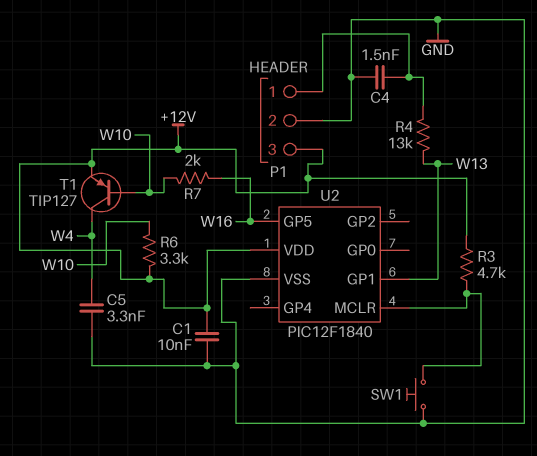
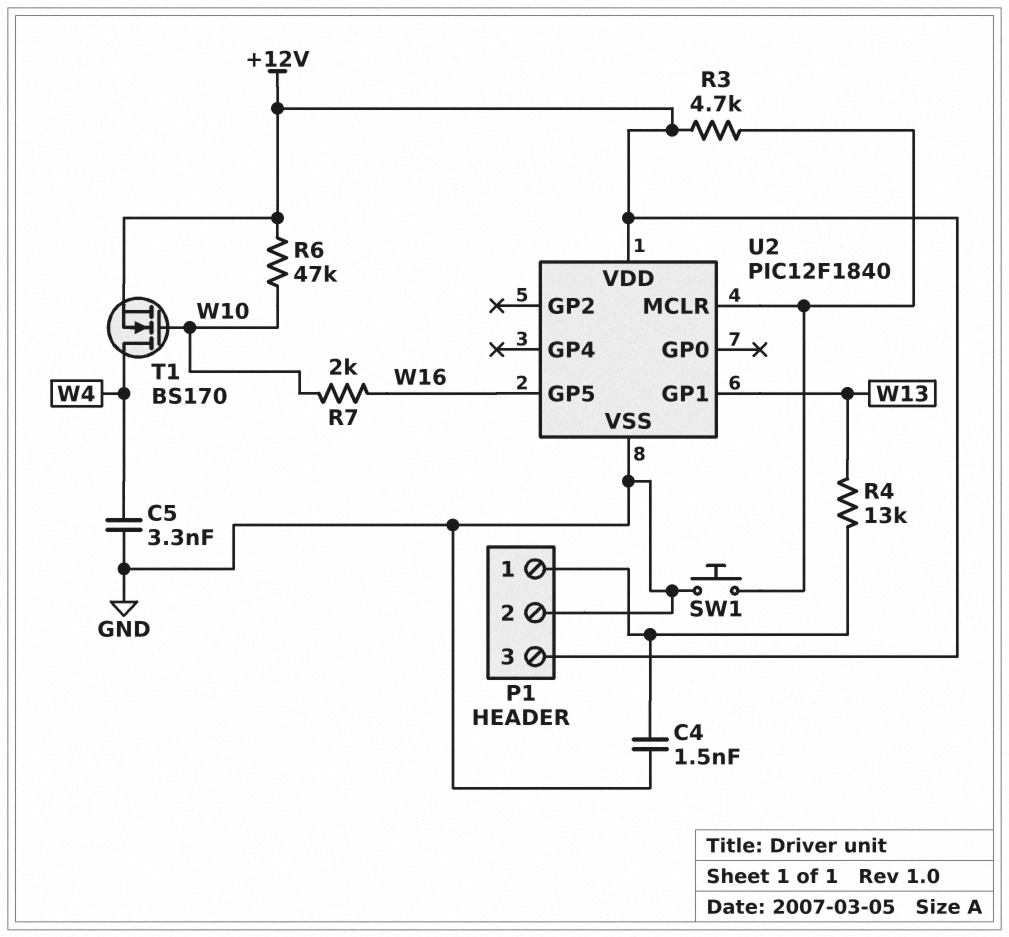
C1: 10nF (+12V, GND) -> none
R6: 3.3k (+12V, W10) -> 47k (+12V, W10)
T1: PNP TIP127 (B W10, C W4, E +12V) -> NMOS BS170 (G W10, D W4, S +12V)

